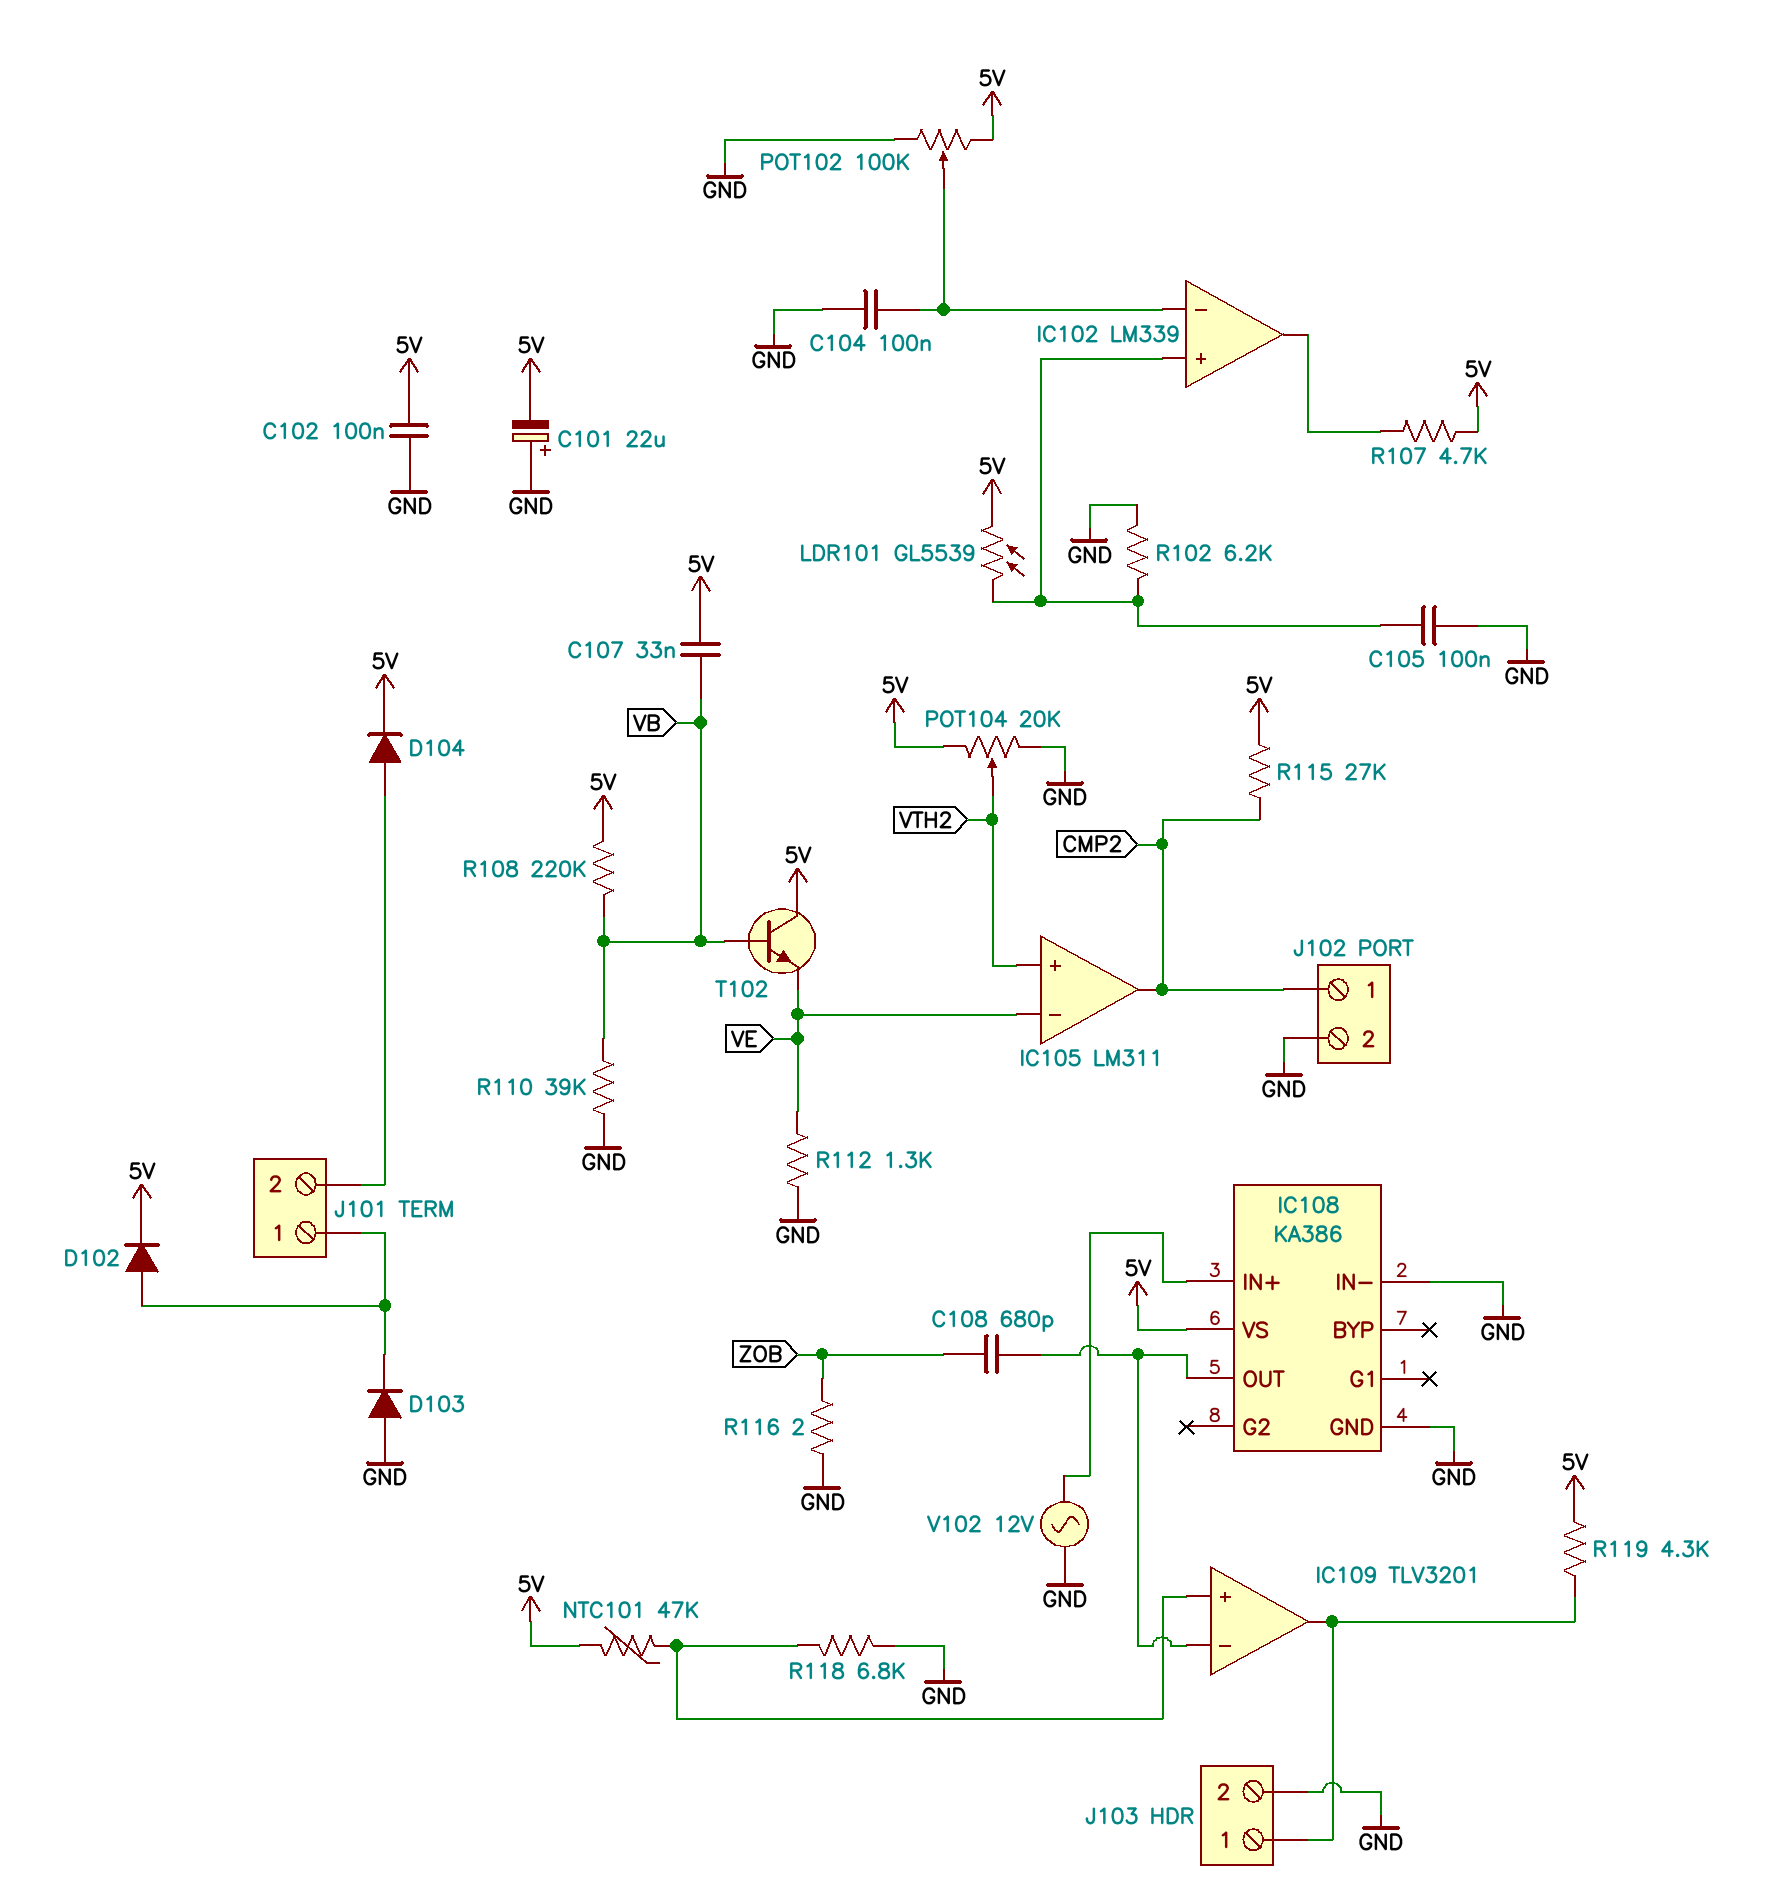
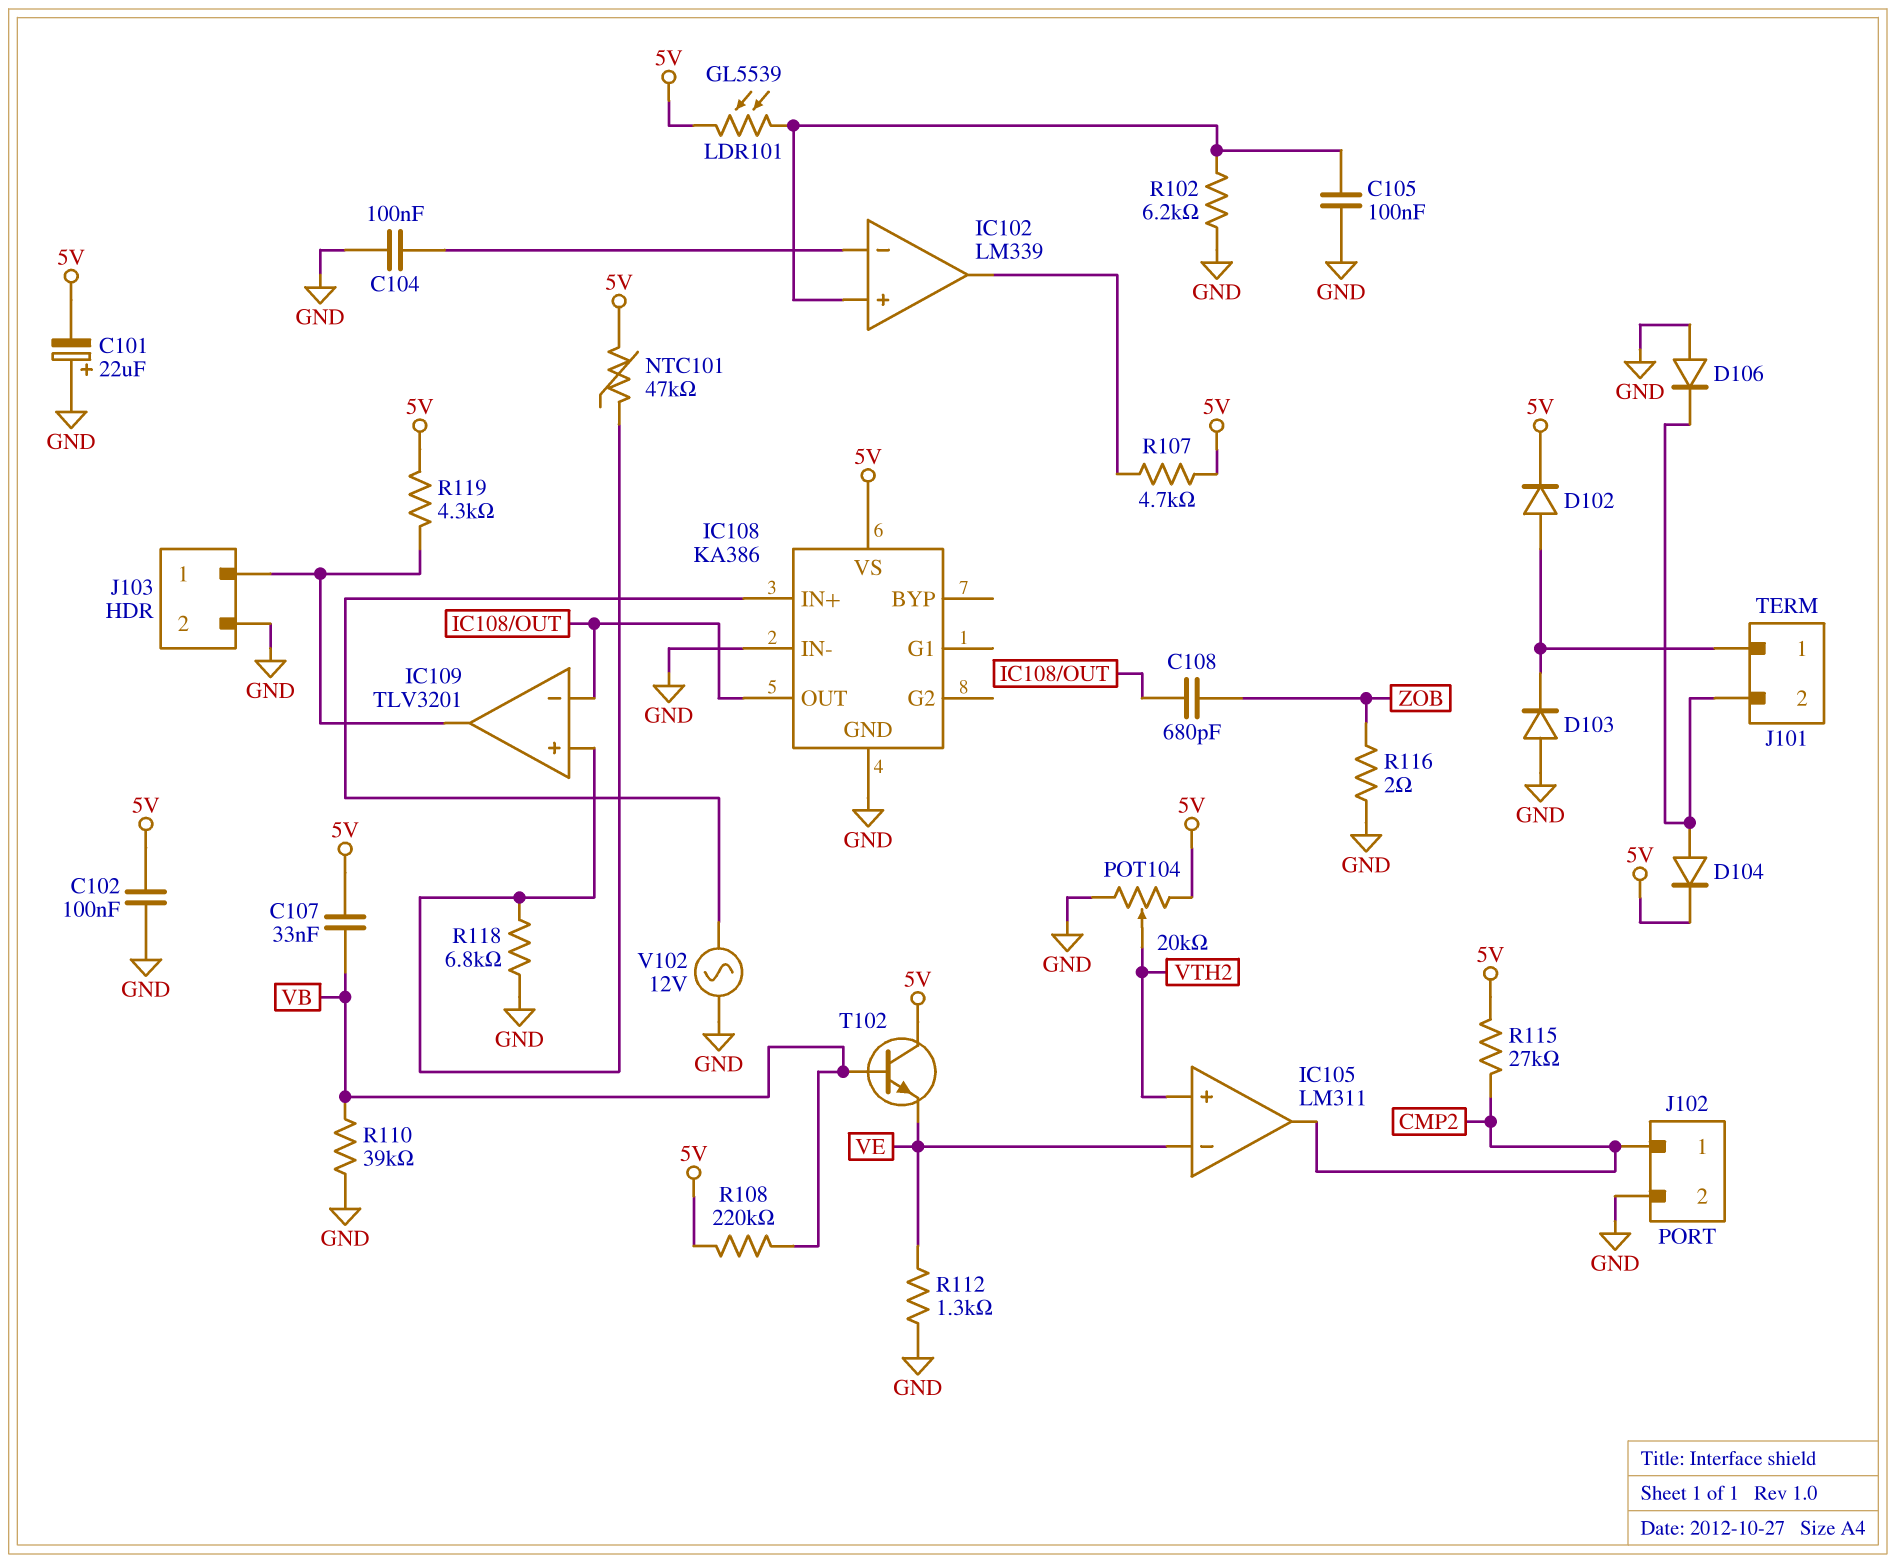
D106: none -> diode (A GND, K J101/2)
POT102: 100k (5V, GND, wiper IC102/in-) -> none

